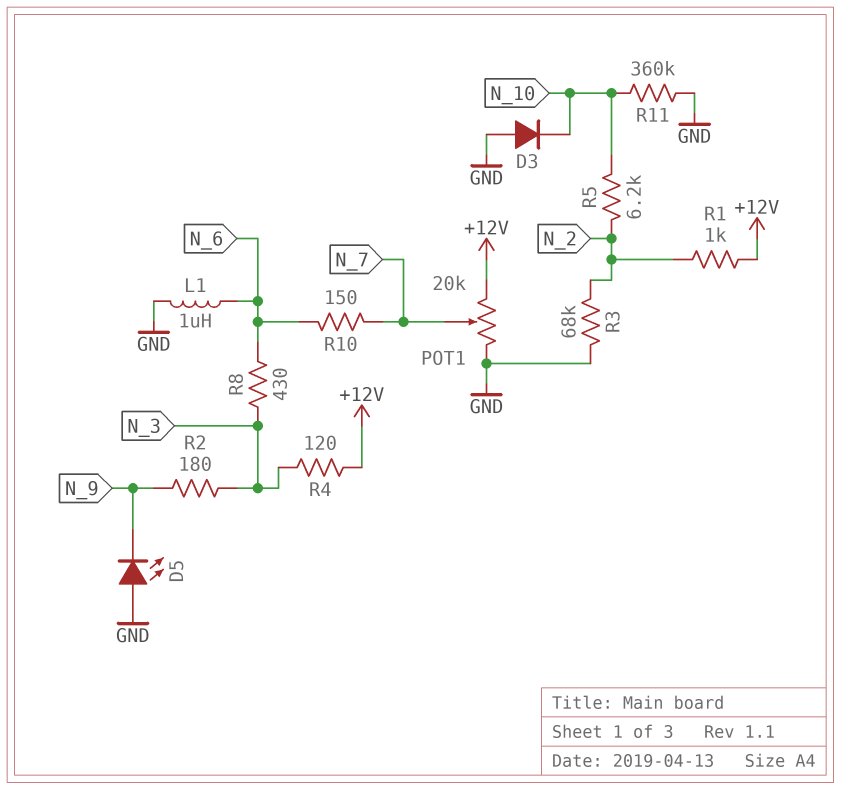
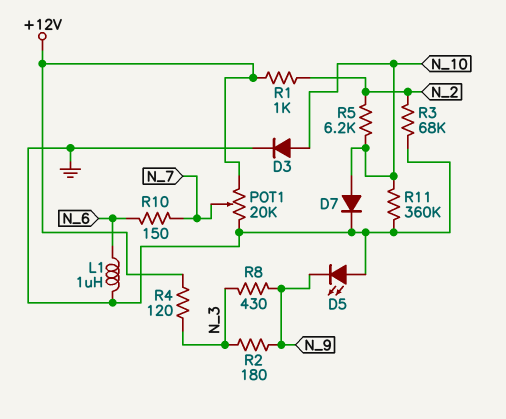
D3: diode (A GND, K N_10) -> diode (A N_10, K GND)
D7: none -> diode (A N_10, K GND)
R8: 430 (N_3, N_6) -> 430 (N_3, N_9)

